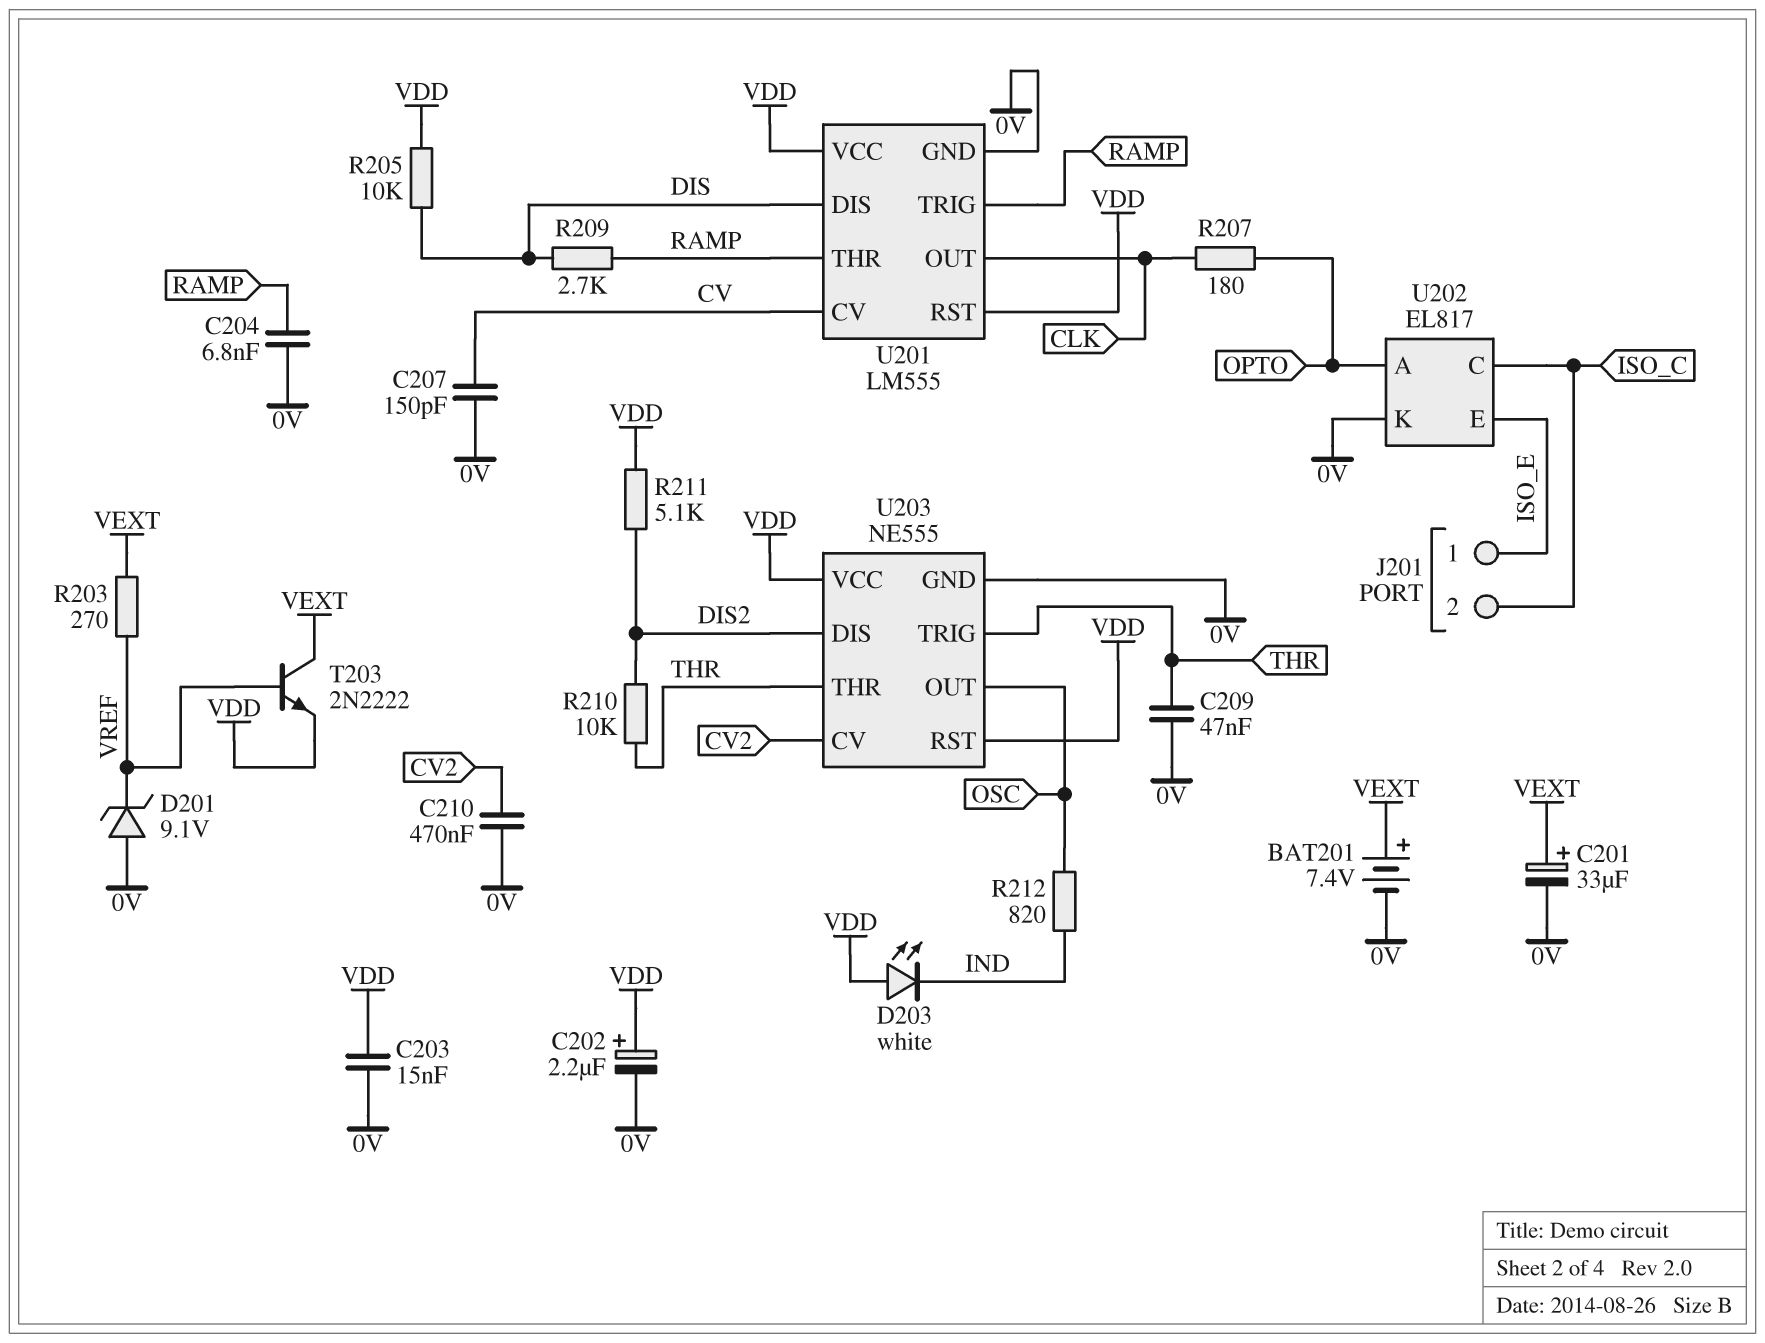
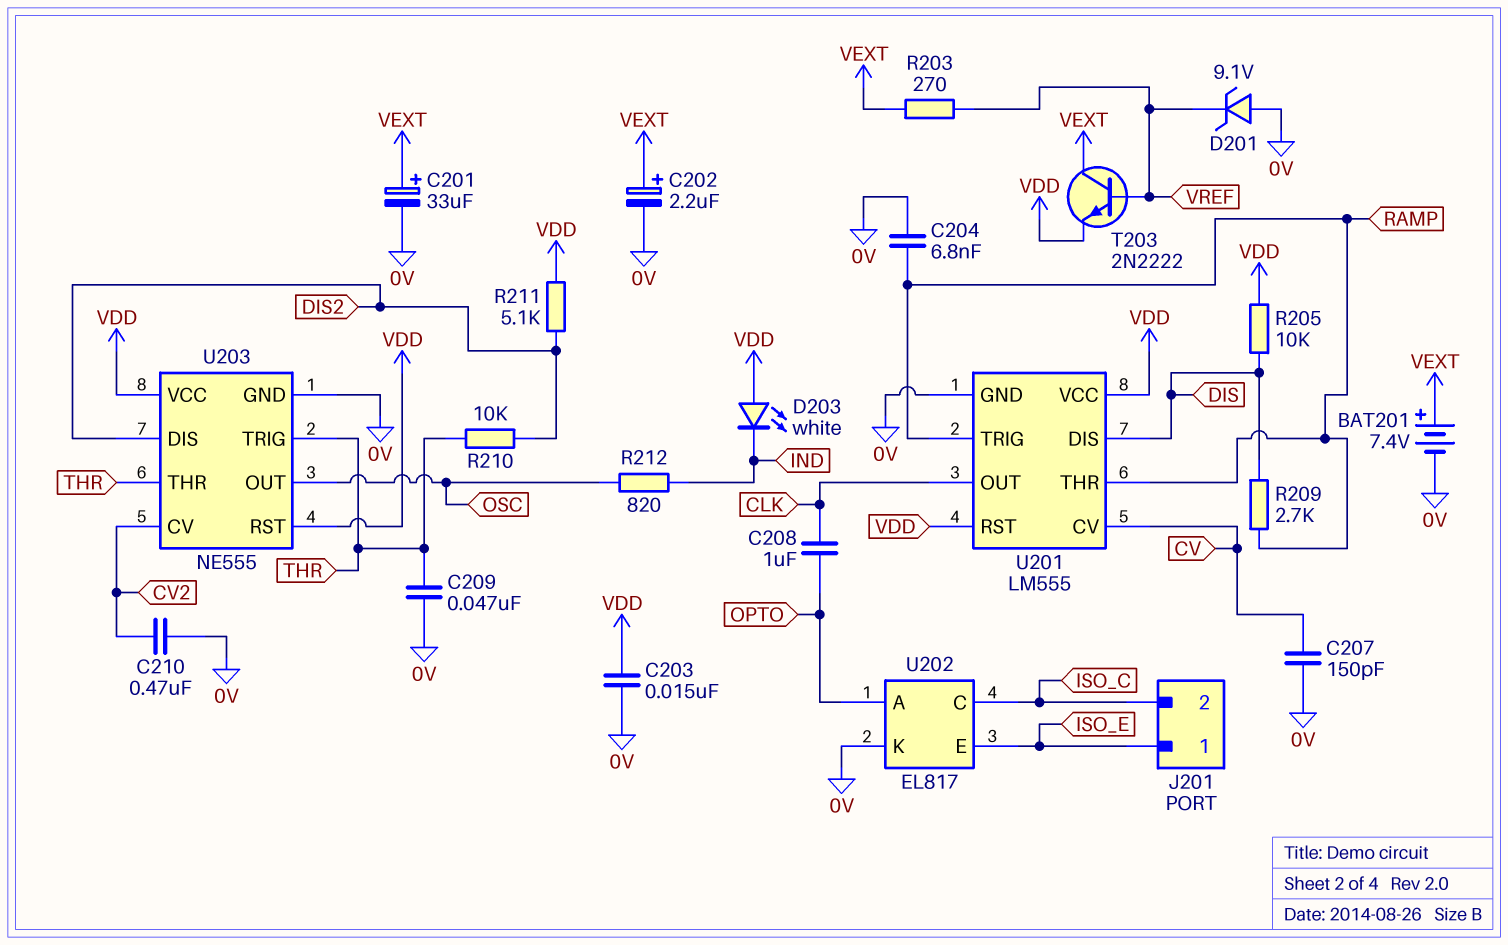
C202: 2.2uF (plus VDD, minus 0V) -> 2.2uF (plus VEXT, minus 0V)
C208: none -> 1uF (CLK, OPTO)
R207: 180 (CLK, OPTO) -> none

